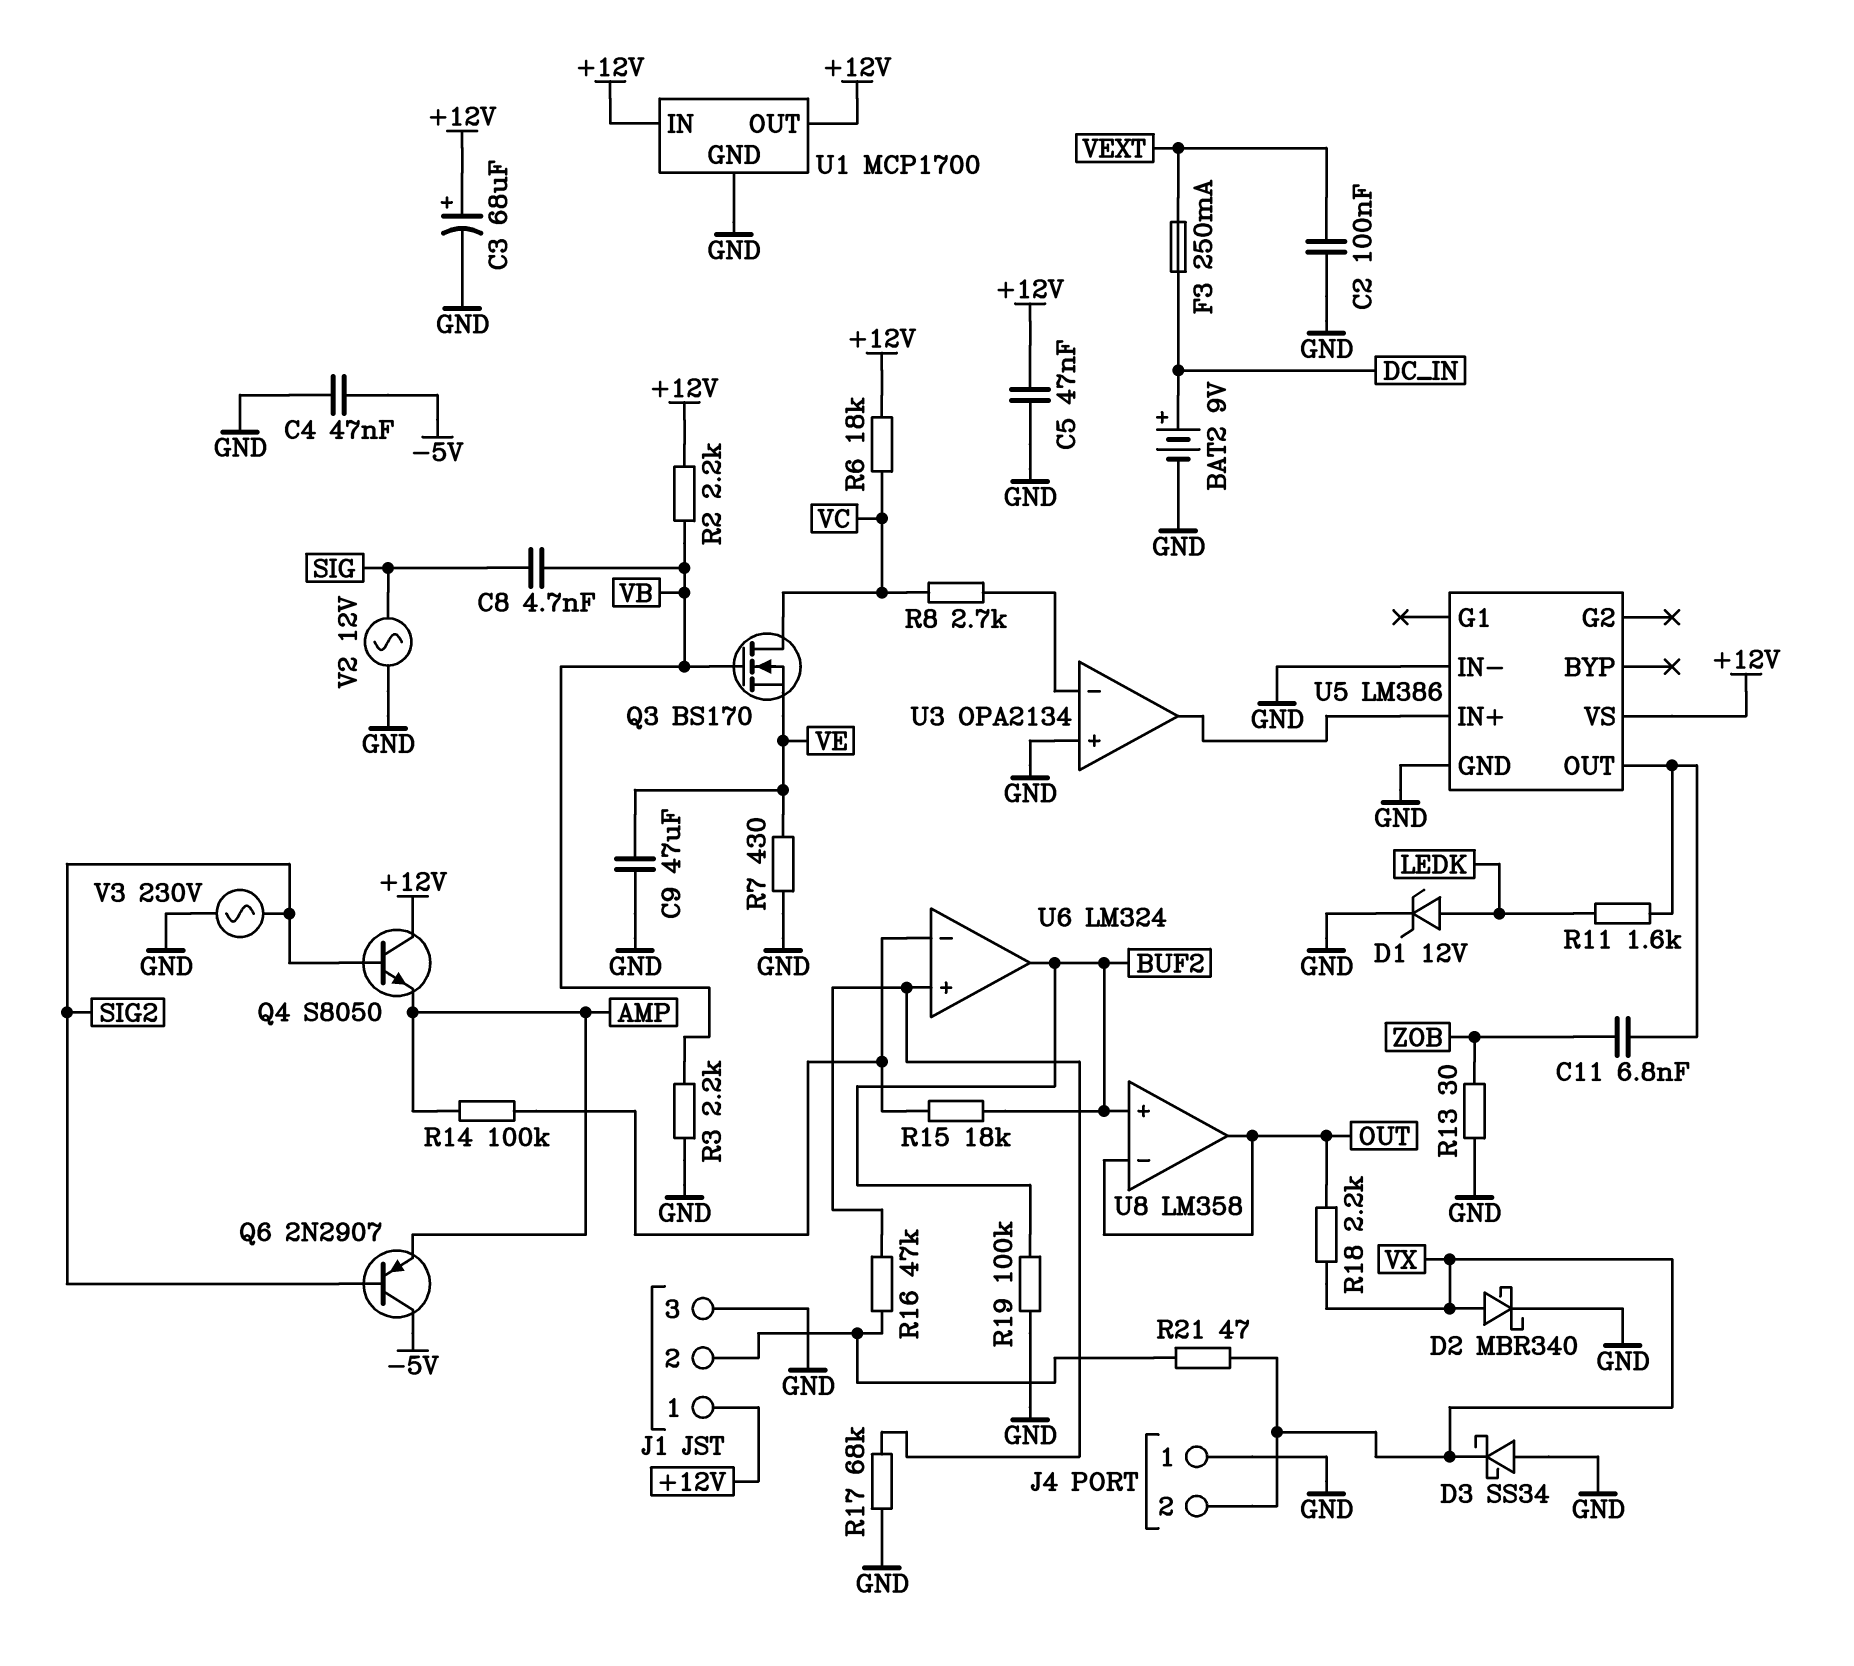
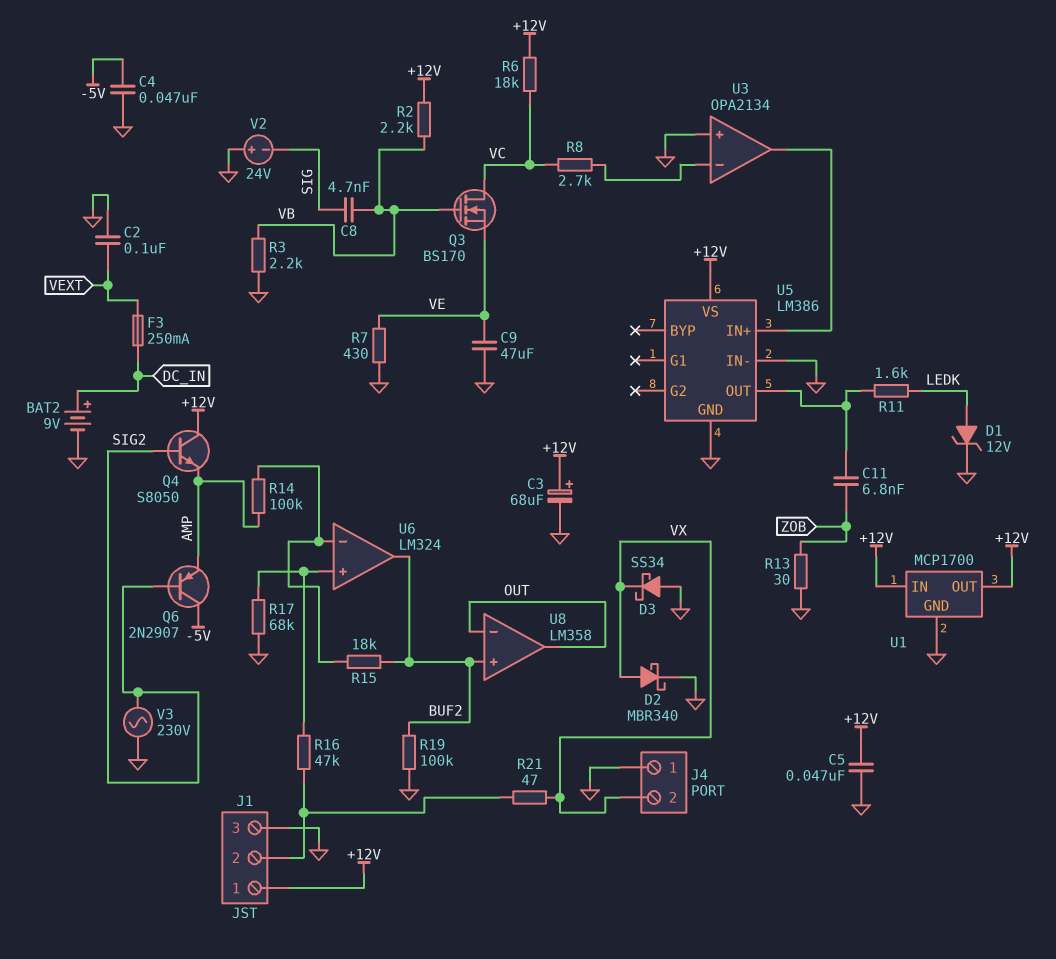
R18: 2.2k (OUT, VX) -> none
V2: AC 12V (GND, SIG) -> 24V (plus GND, minus SIG)

